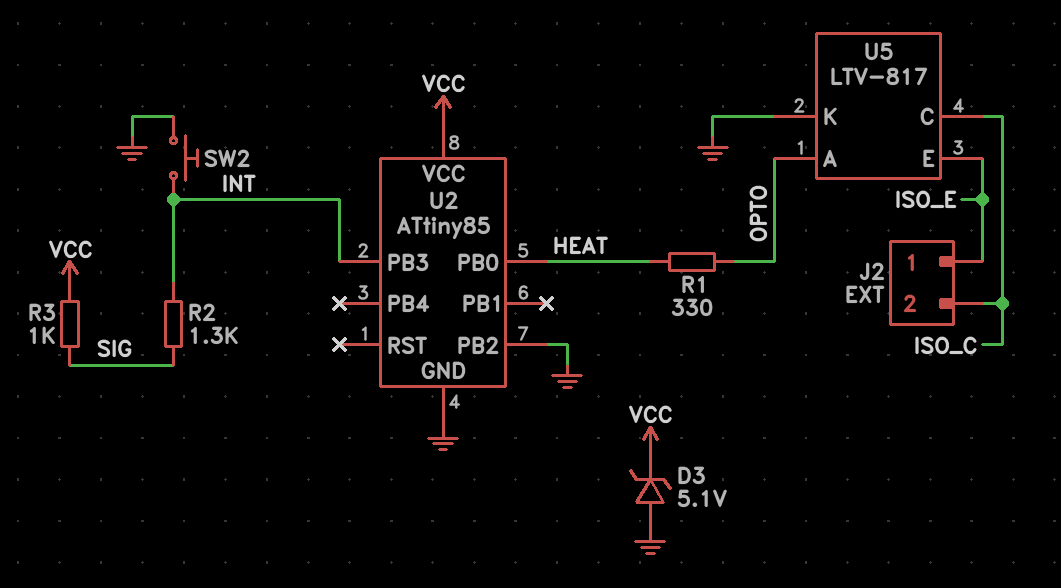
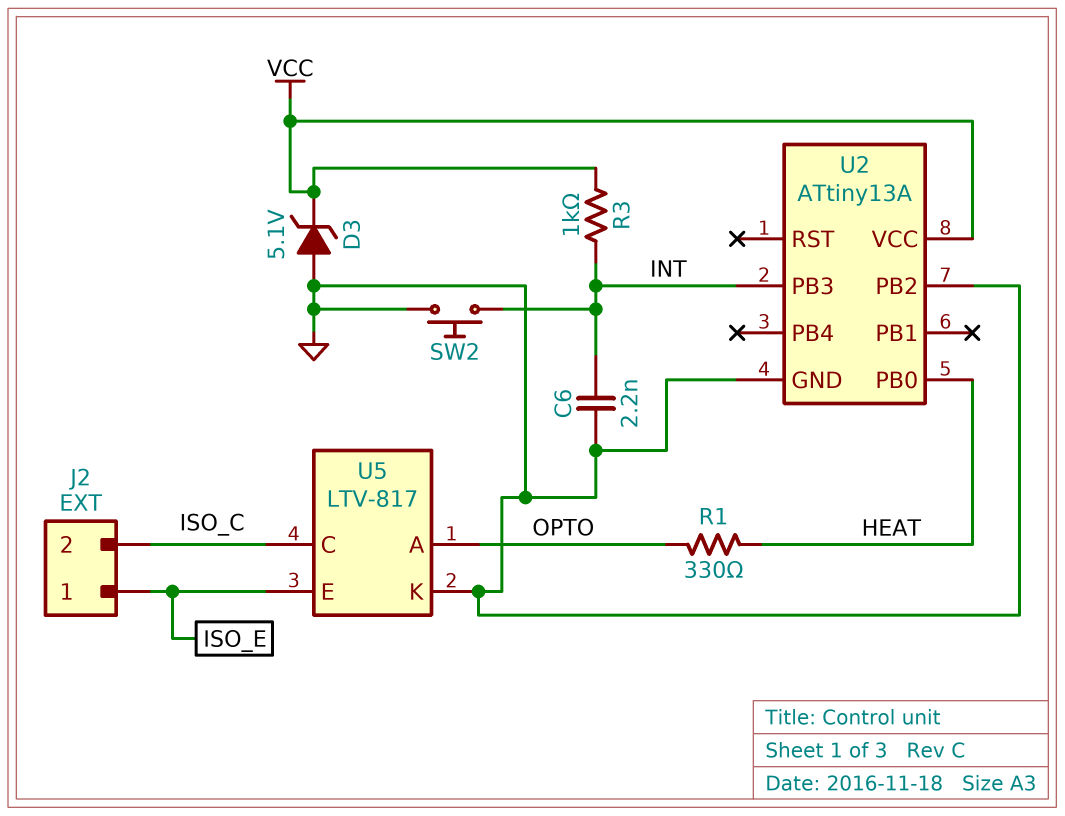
C6: none -> 2.2nF (GND, INT)
R2: 1.3k (INT, SIG) -> none
R3: 1k (SIG, VCC) -> 1k (INT, VCC)
U2: ATtiny85 -> ATtiny13A

